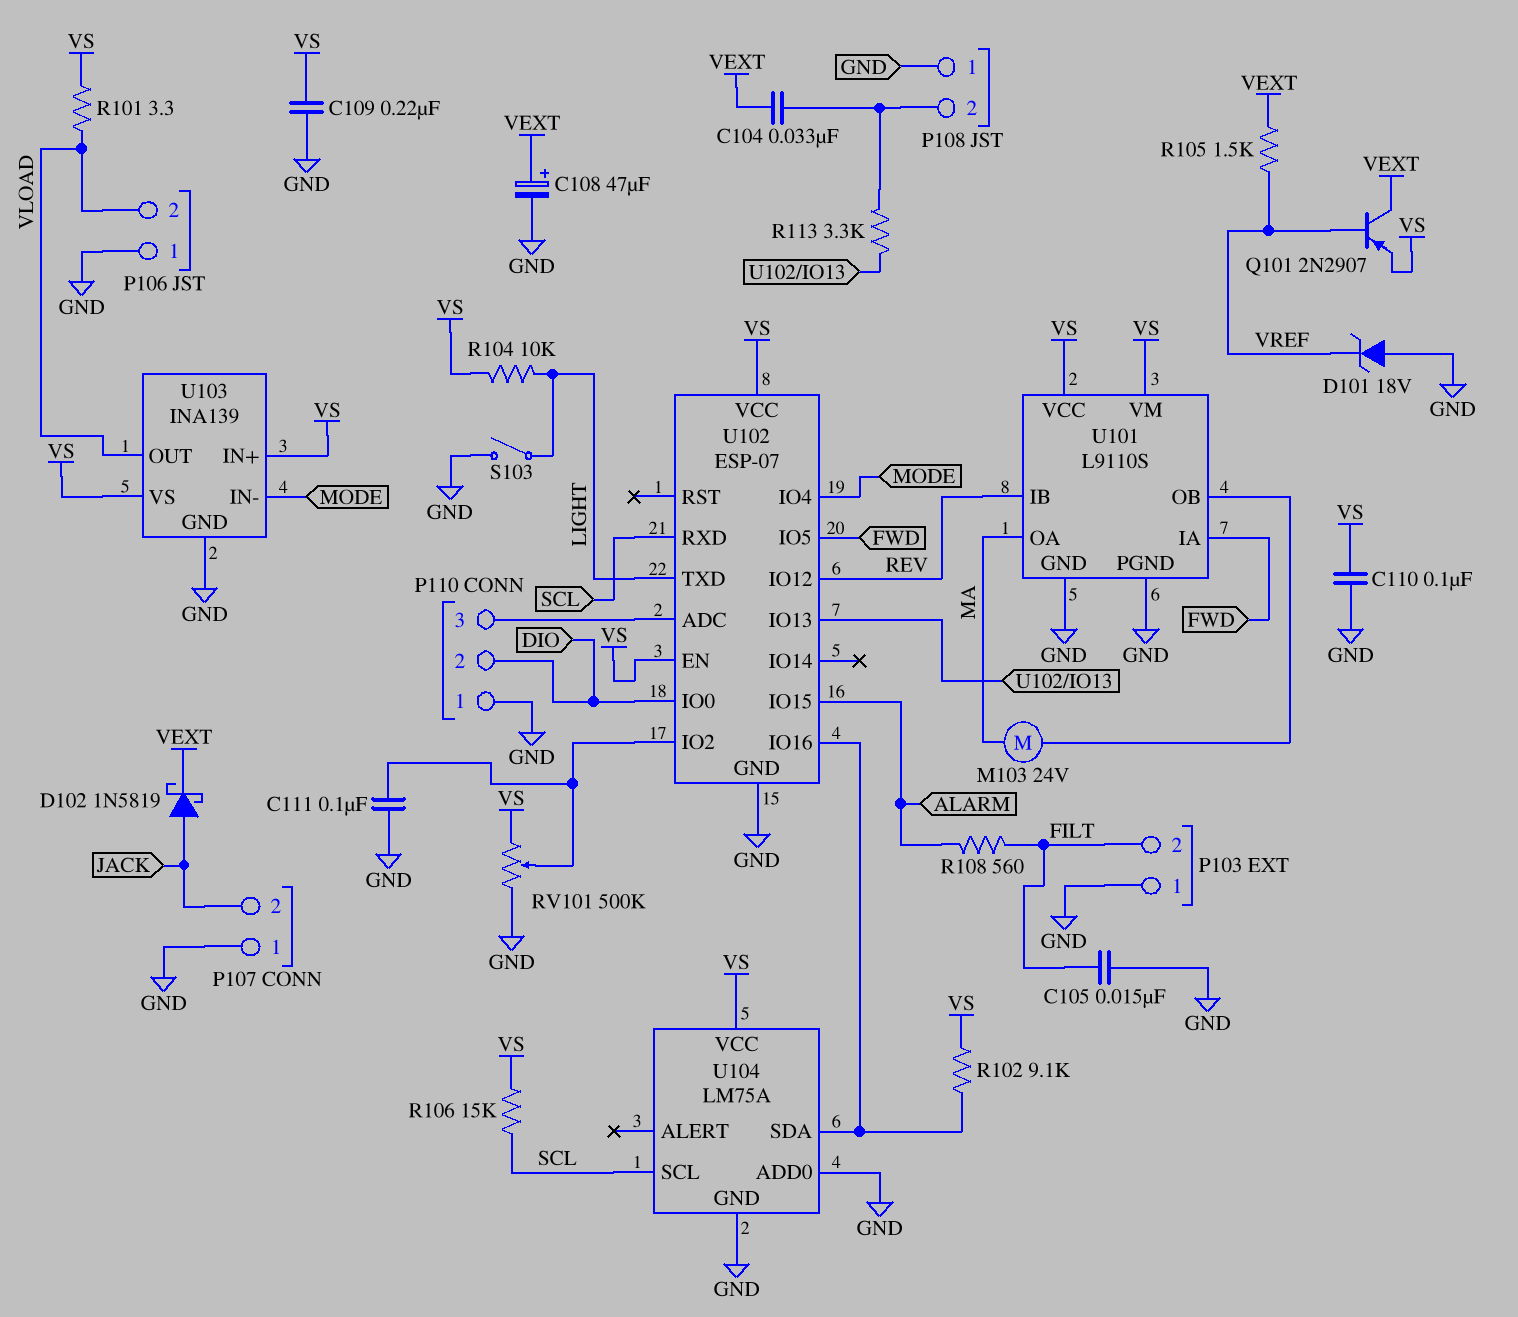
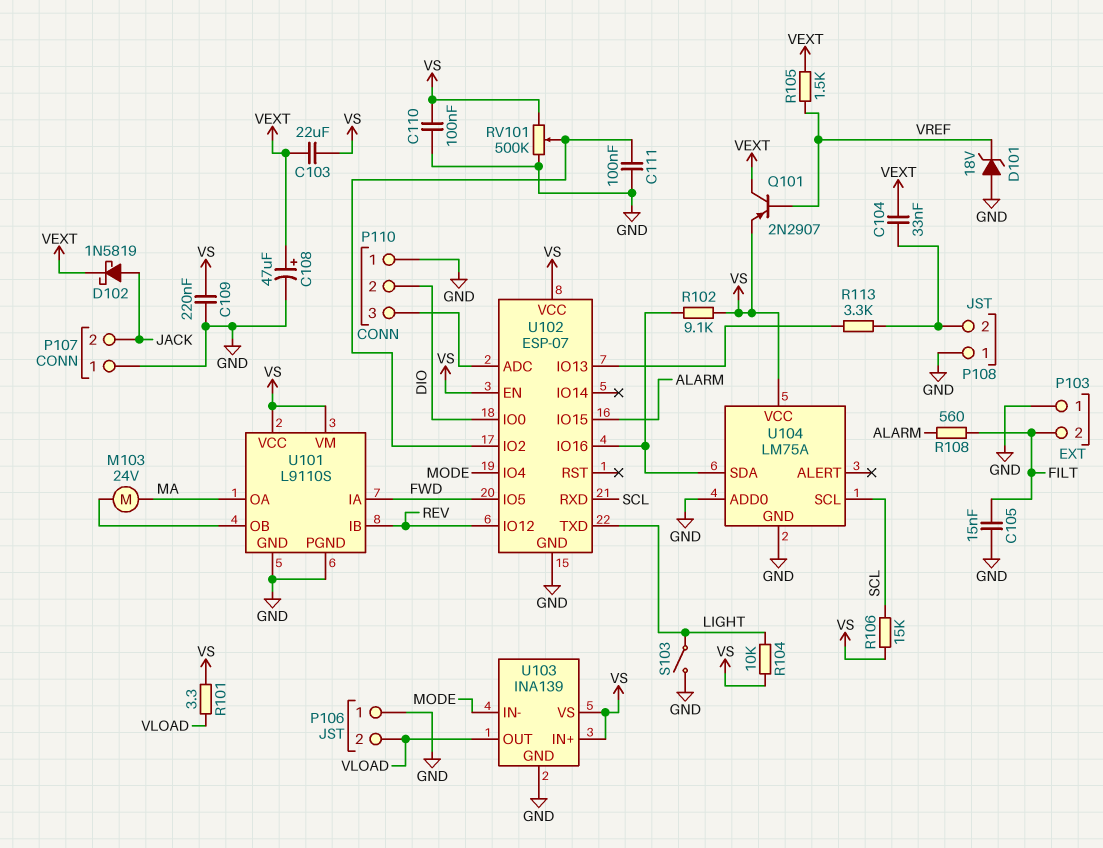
C103: none -> 22uF (VEXT, VS)

